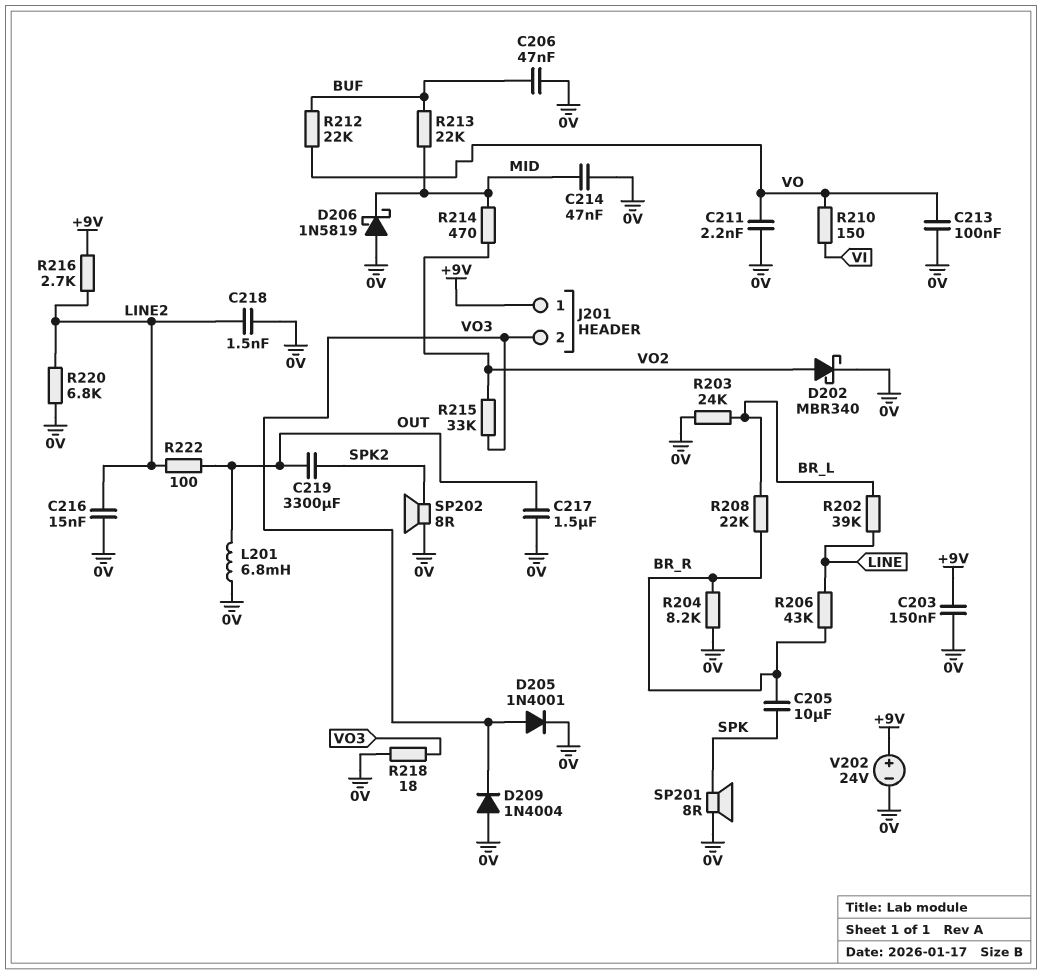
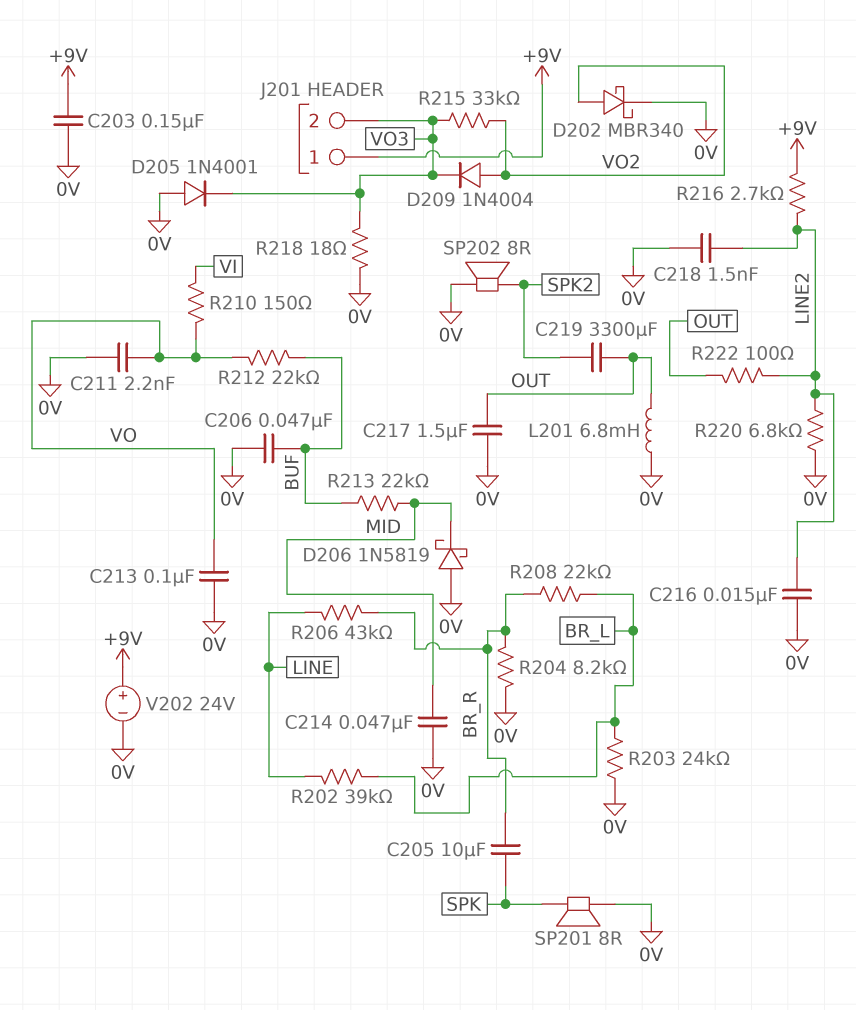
D205: diode 1N4001 (A VO3, K 0V) -> diode 1N4001 (A 0V, K VO3)
D209: diode 1N4004 (A 0V, K VO3) -> diode 1N4004 (A VO2, K VO3)
R214: 470 (MID, VO2) -> none

